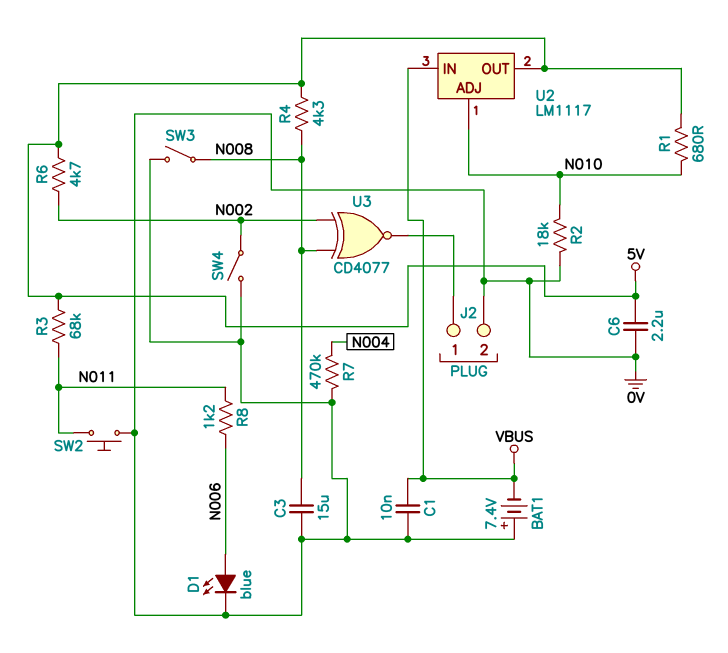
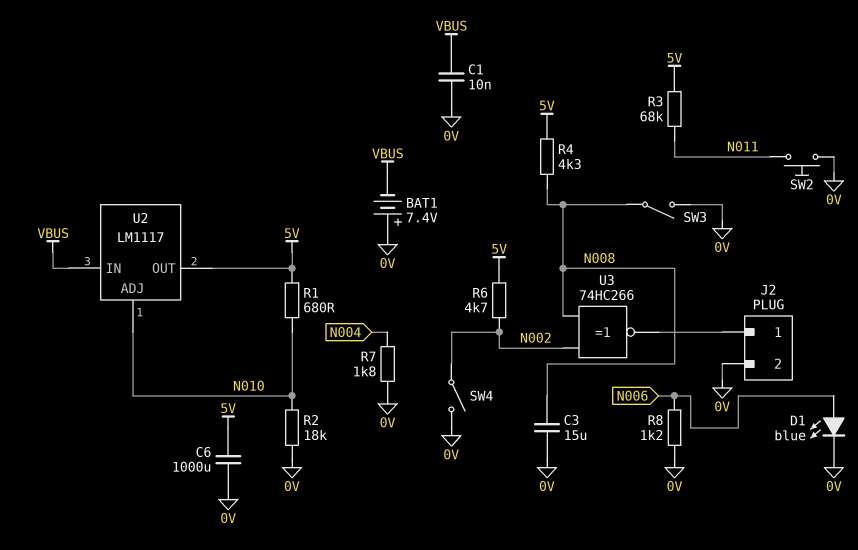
C6: 2.2uF (0V, 5V) -> 1000uF (0V, 5V)
R7: 470k (0V, N004) -> 1.8k (0V, N004)
R8: 1.2k (N006, N011) -> 1.2k (0V, N006)
U3: XNOR CD4077 (in N002, in N008, out J2/1) -> XNOR 74HC266 (in N002, in N008, out J2/1)

